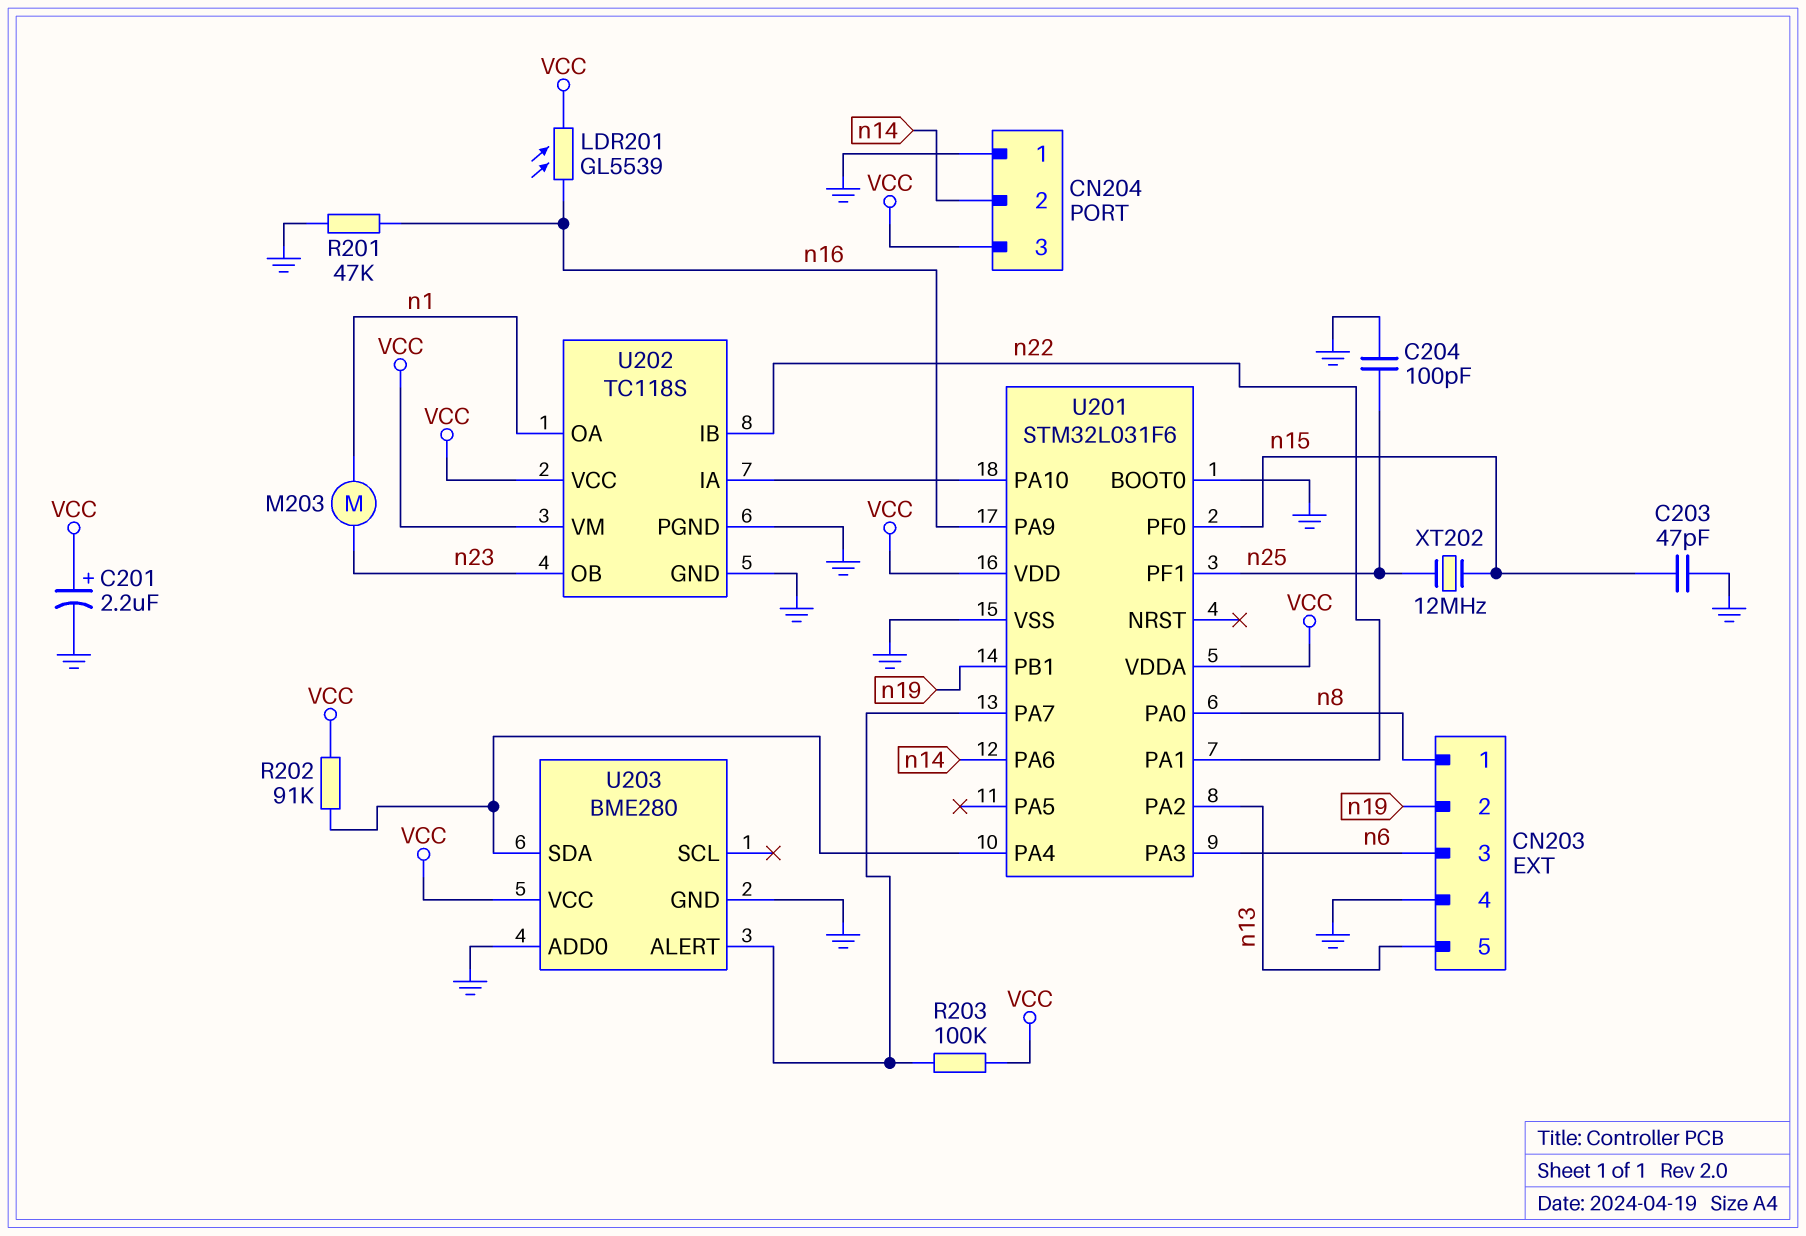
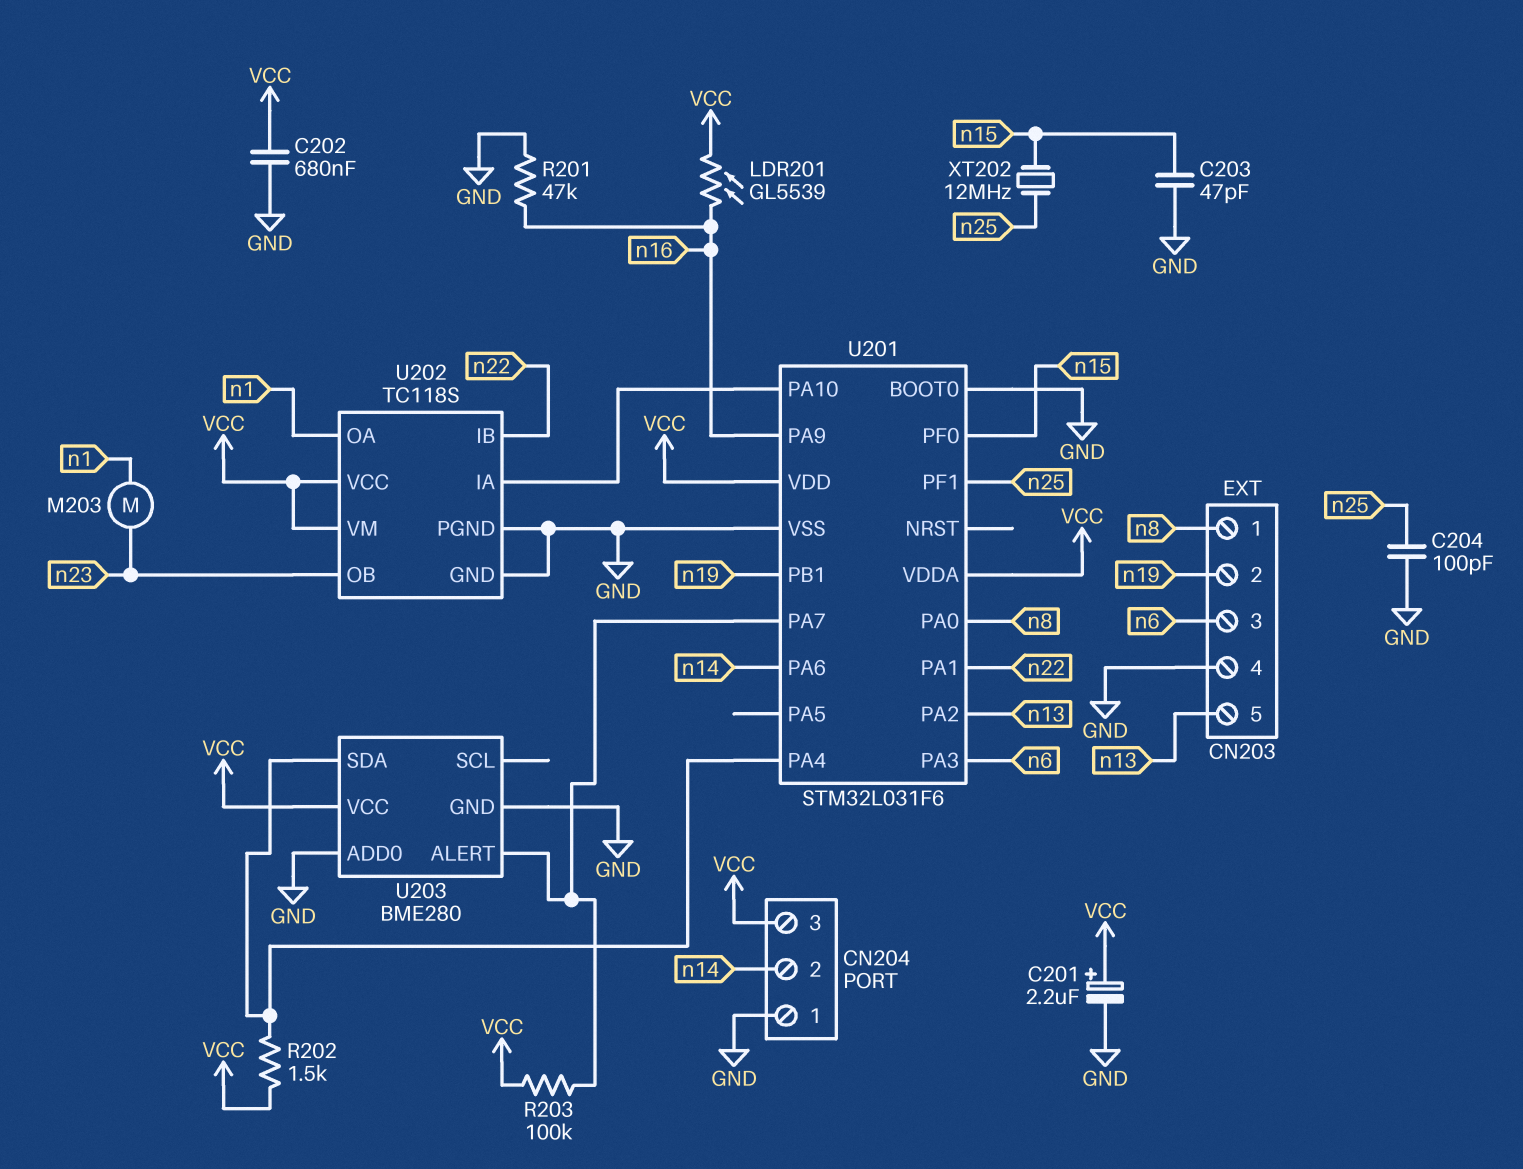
C202: none -> 680nF (GND, VCC)
R202: 91k (U201/PA4, VCC) -> 1.5k (U201/PA4, VCC)

